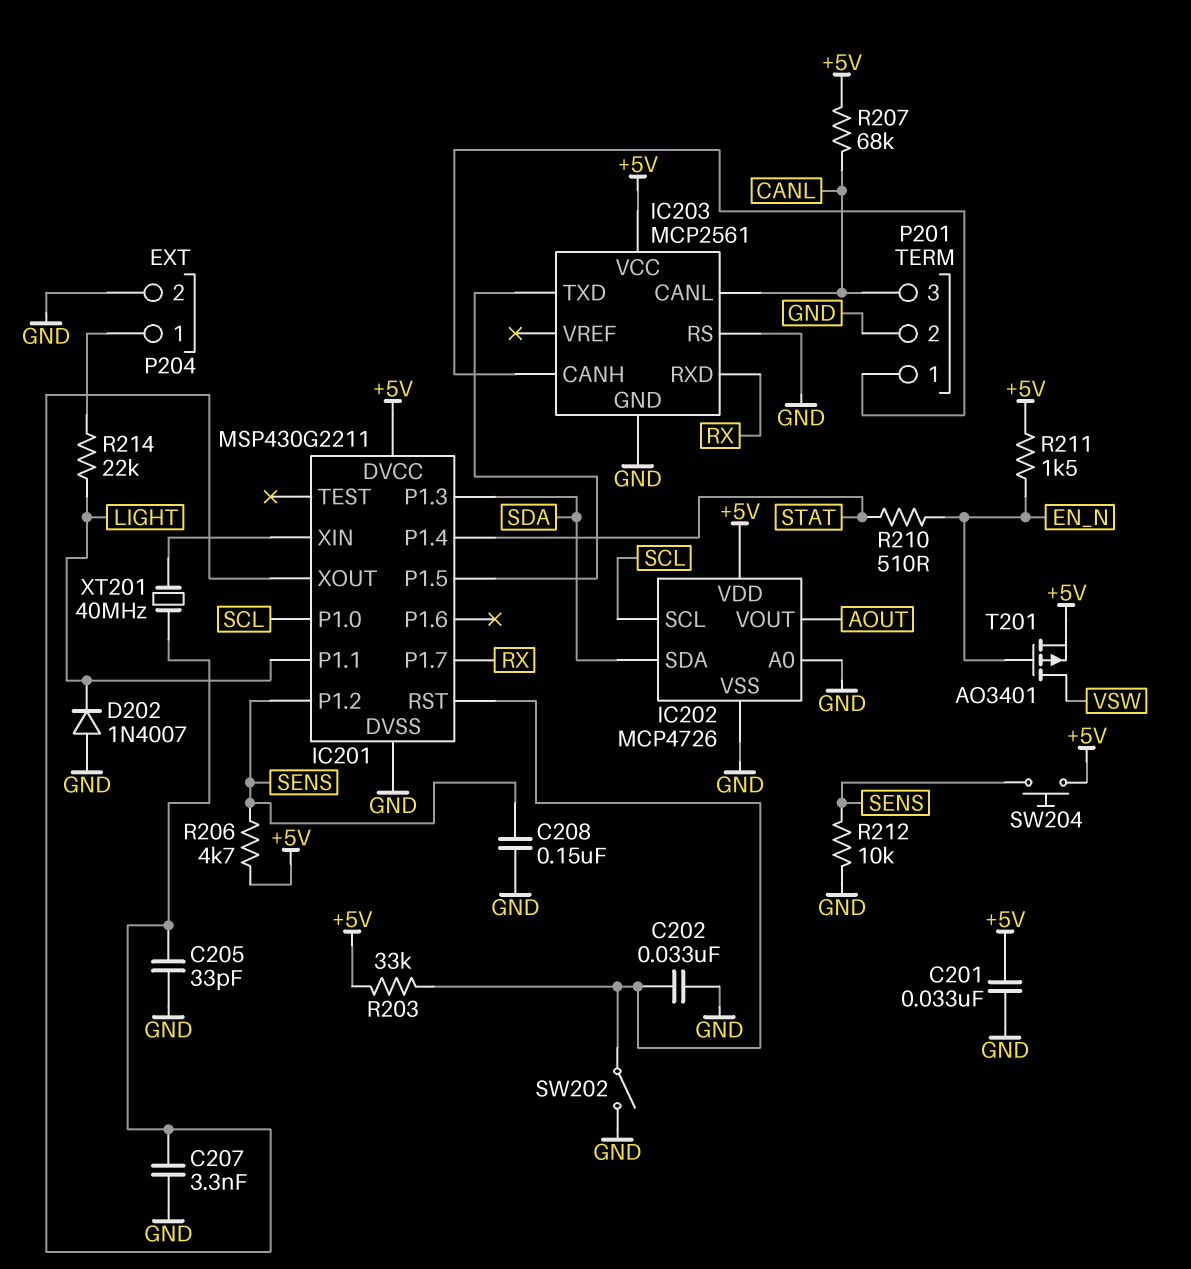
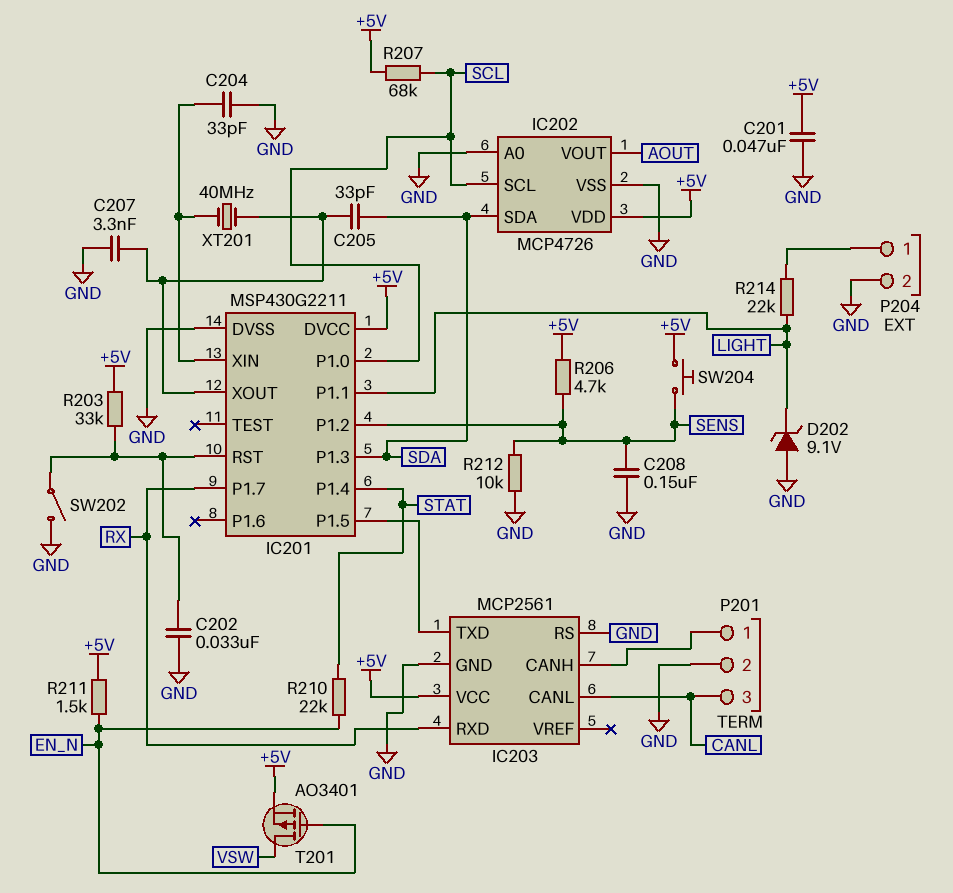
C201: 33nF (+5V, GND) -> 47nF (+5V, GND)
C204: none -> 33pF (GND, IC201/XIN)
C205: 33pF (GND, IC201/XOUT) -> 33pF (IC201/XOUT, SDA)
D202: diode 1N4007 (A GND, K LIGHT) -> zener 9.1V (A GND, K LIGHT)
R207: 68k (+5V, CANL) -> 68k (+5V, SCL)
R210: 510 (EN_N, STAT) -> 22k (EN_N, STAT)

